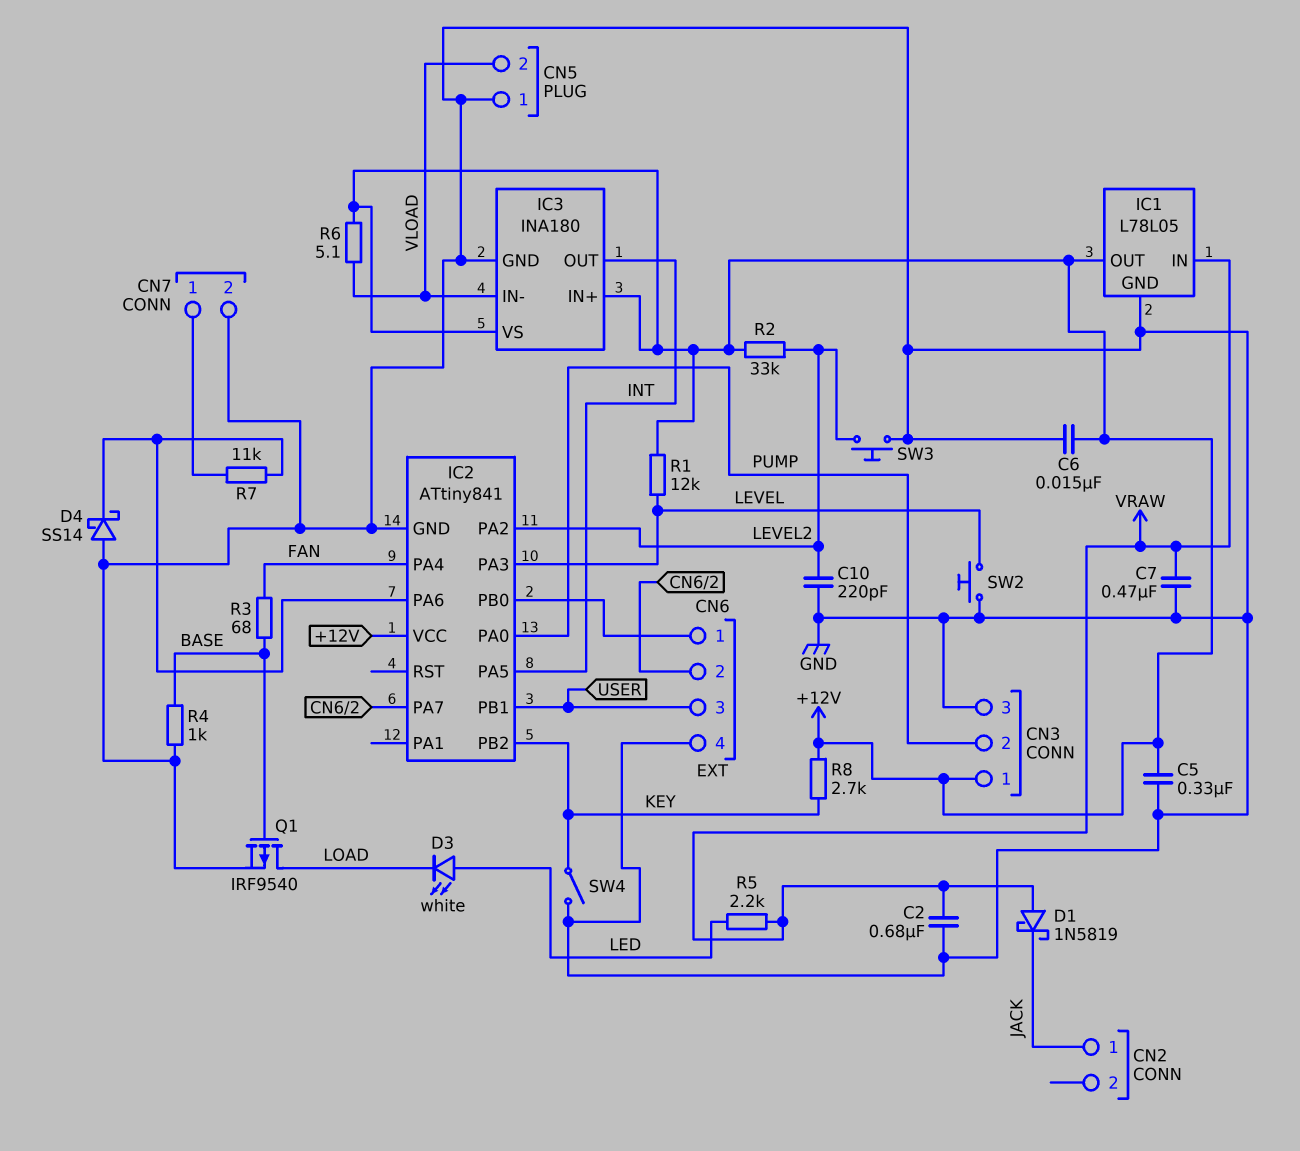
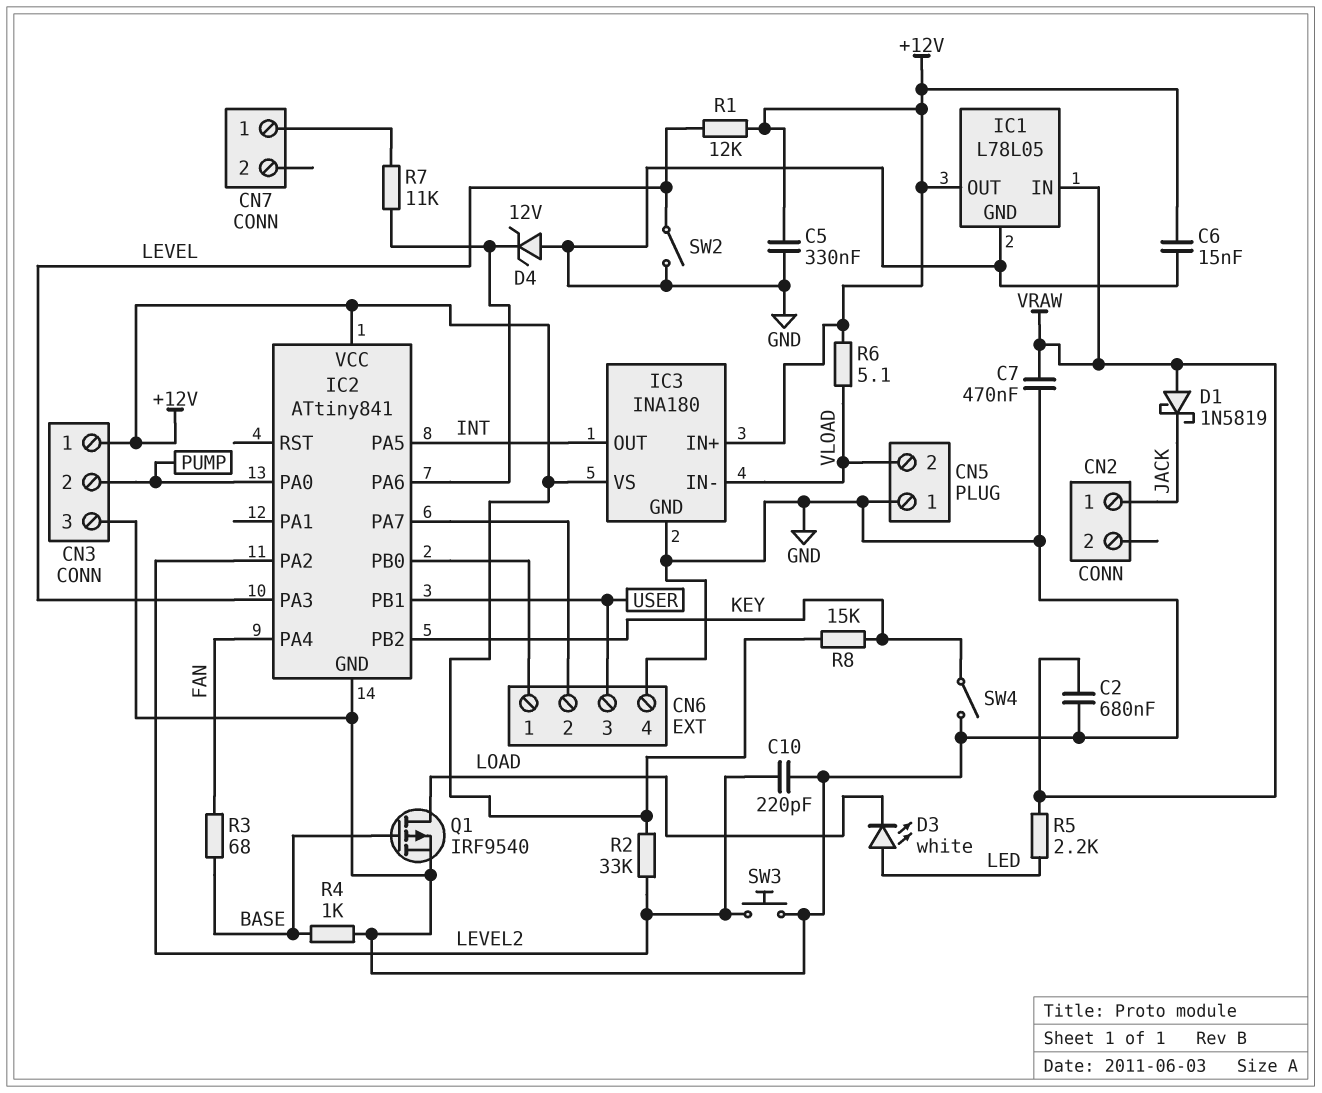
CN7 pin 2: GND -> none
D4: schottky SS14 (A GND, K IC2/PA6) -> zener 12V (A GND, K IC2/PA6)
R8: 2.7k (+12V, KEY) -> 15k (+12V, KEY)
SW2: button (GND, LEVEL) -> switch (GND, LEVEL)

